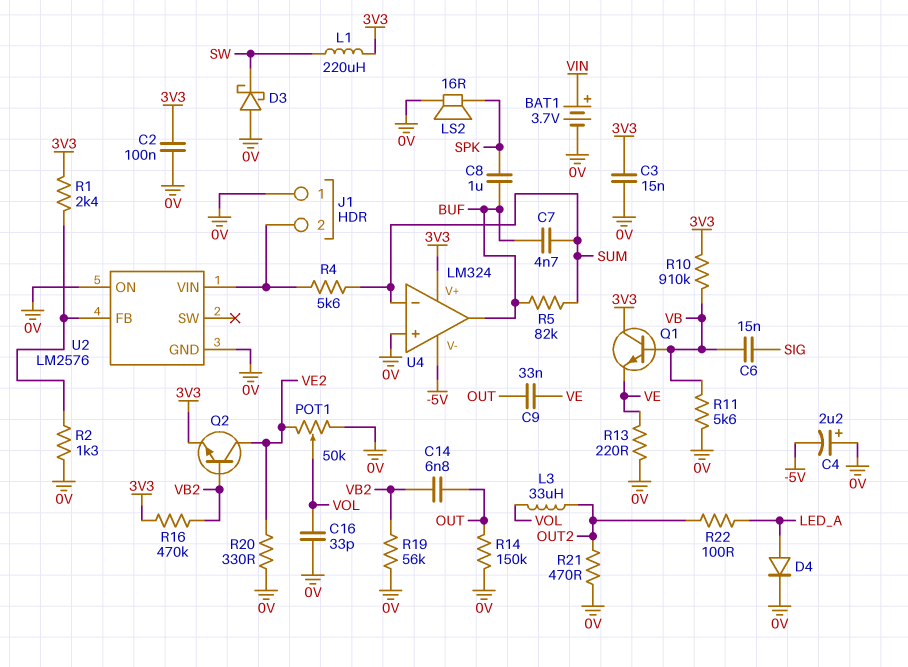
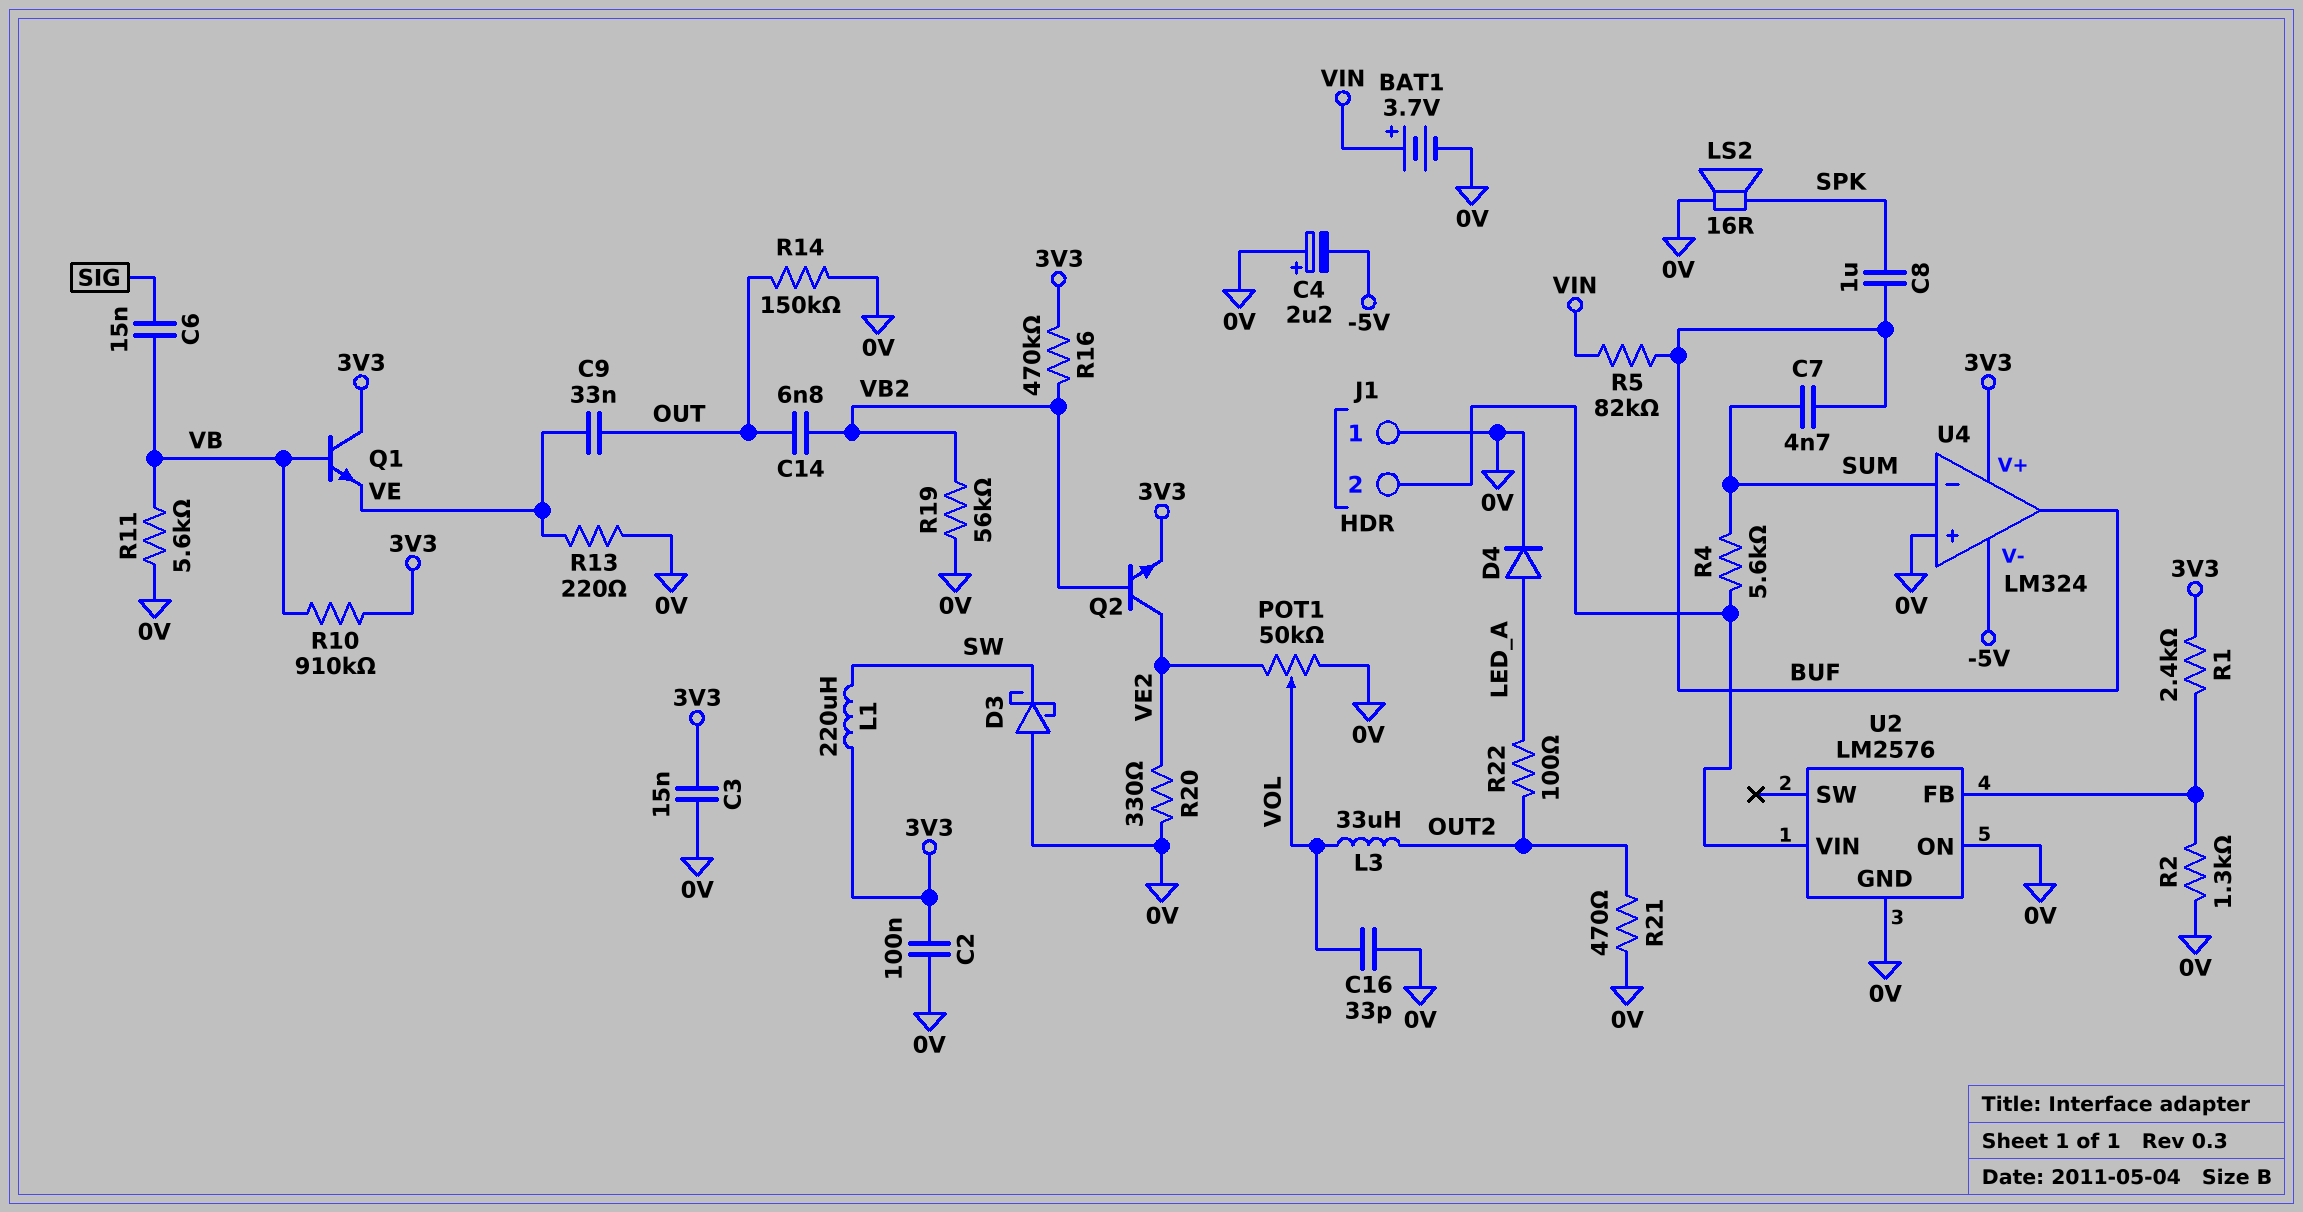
R5: 82k (BUF, SUM) -> 82k (BUF, VIN)

